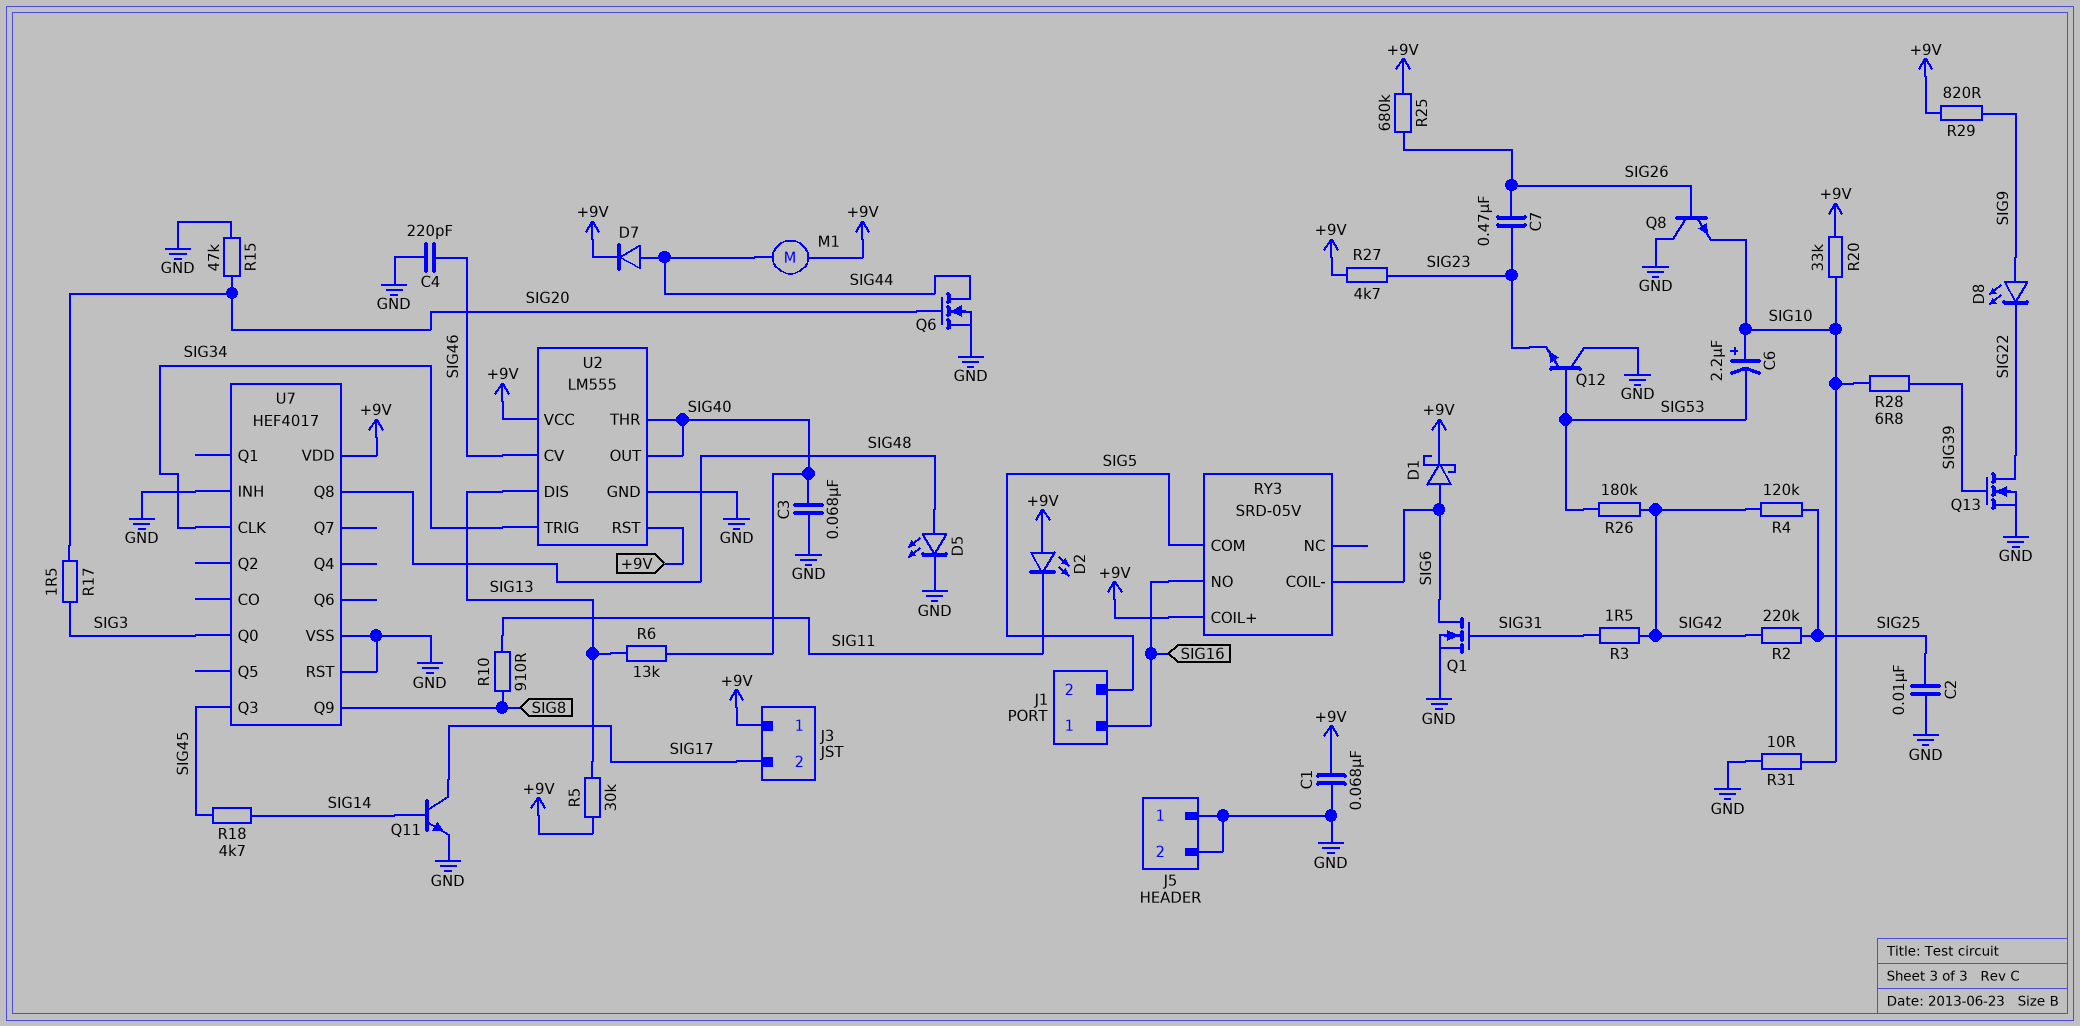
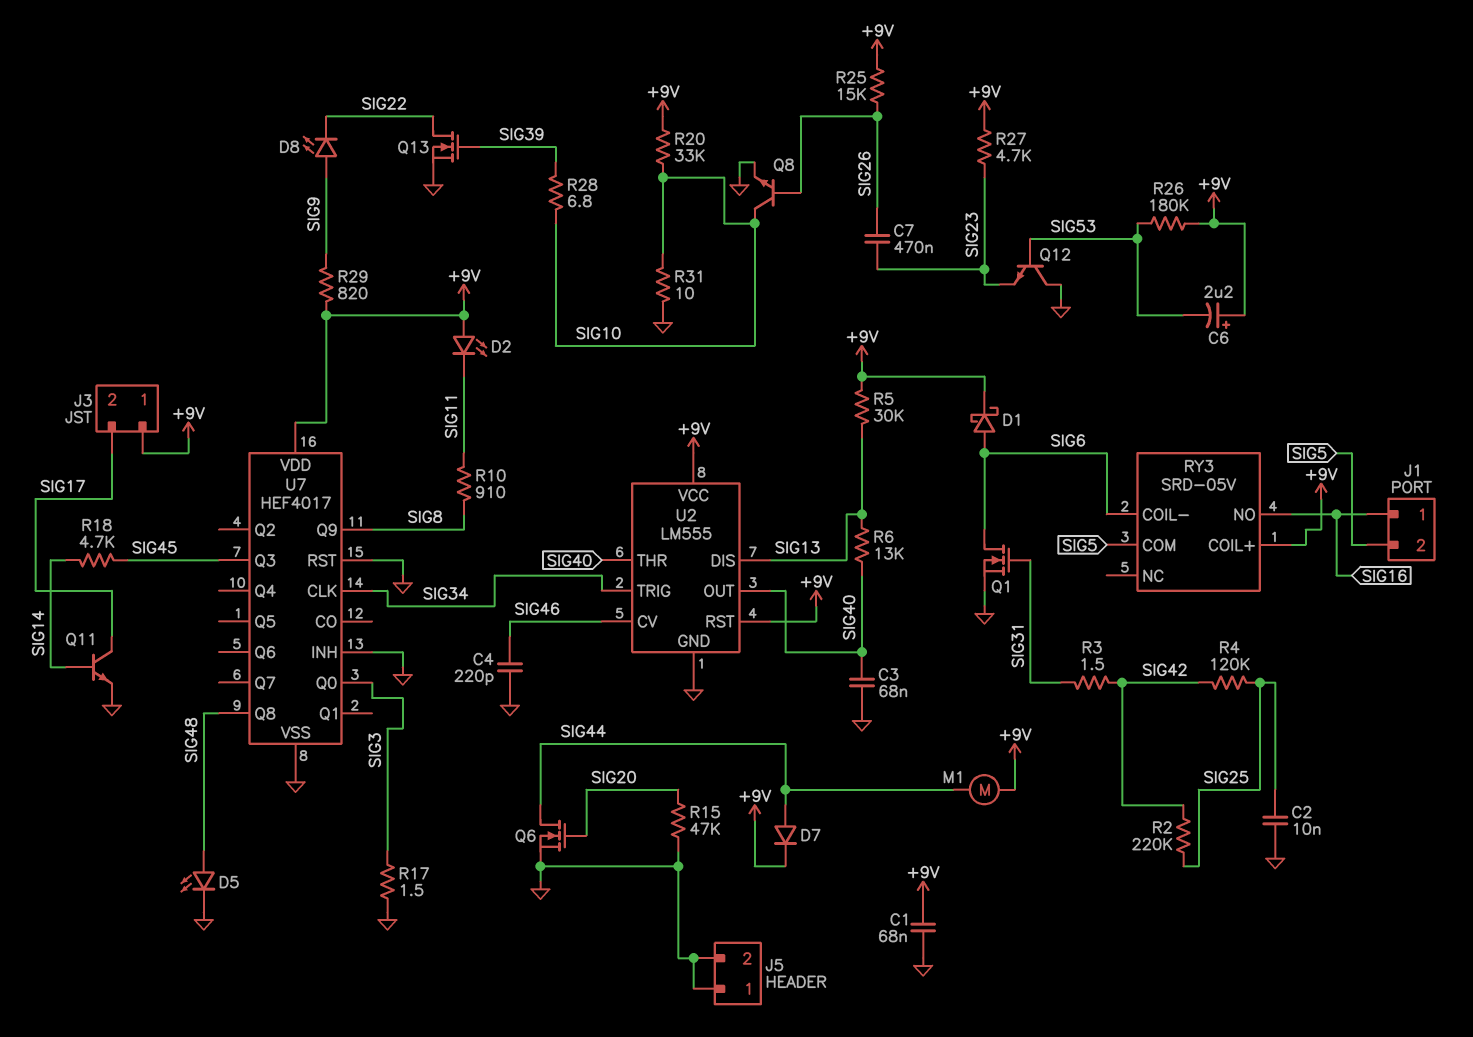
C6: 2.2uF (plus SIG10, minus SIG53) -> 2.2uF (plus +9V, minus SIG53)
Q8: NPN (B SIG26, C GND, E SIG10) -> NPN (B SIG26, C SIG10, E GND)
R17: 1.5 (SIG3, SIG20) -> 1.5 (GND, SIG3)
R25: 680k (+9V, SIG26) -> 15k (+9V, SIG26)
R26: 180k (SIG42, SIG53) -> 180k (+9V, SIG53)

